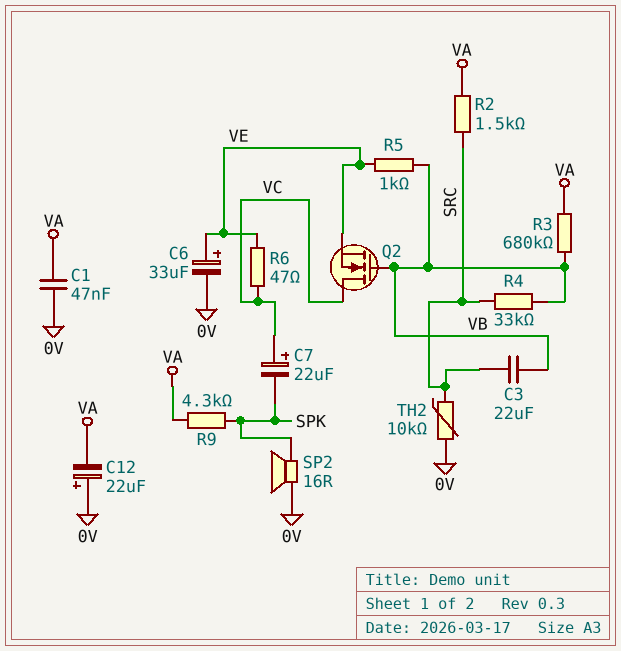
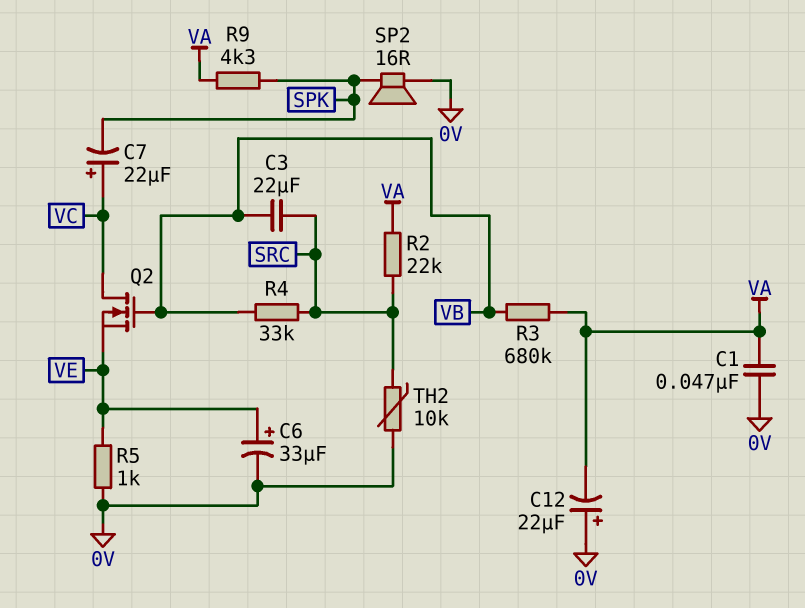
R2: 1.5k (SRC, VA) -> 22k (SRC, VA)
R5: 1k (VB, VE) -> 1k (0V, VE)
R6: 47 (VC, VE) -> none

